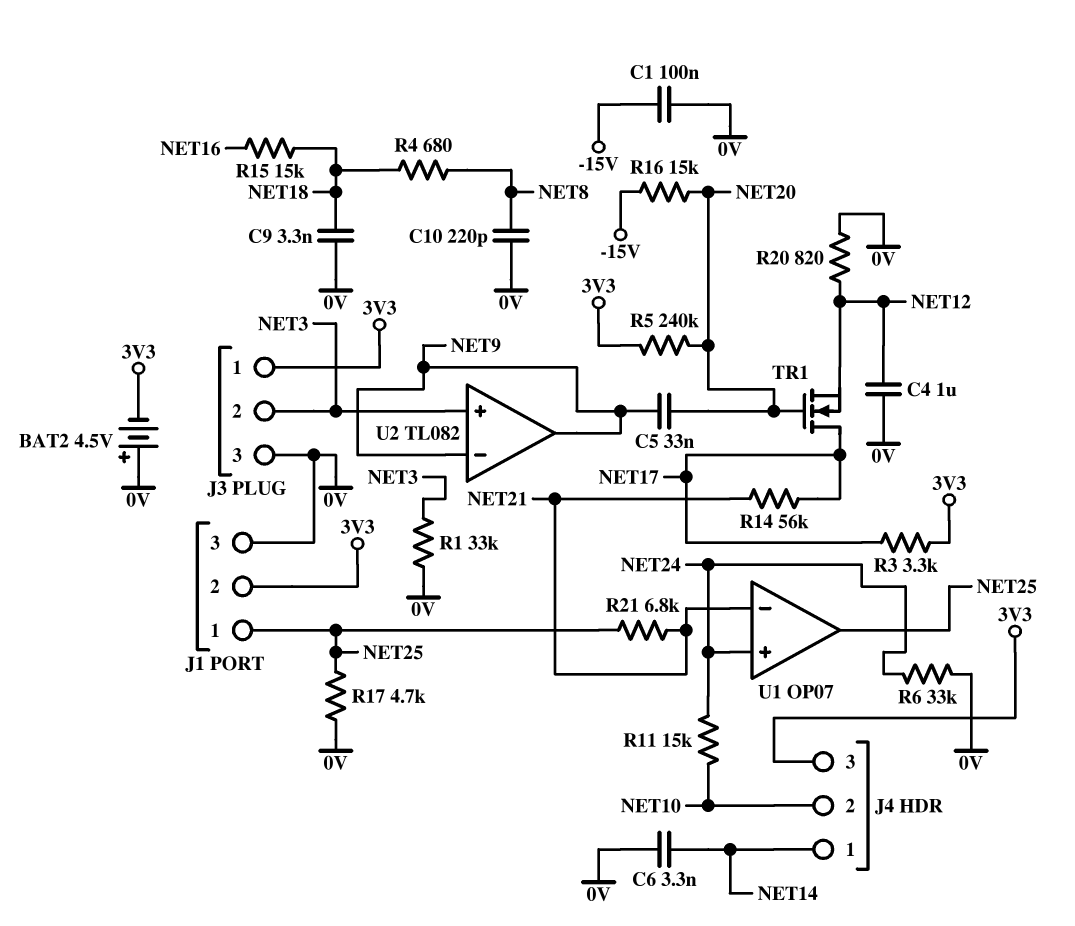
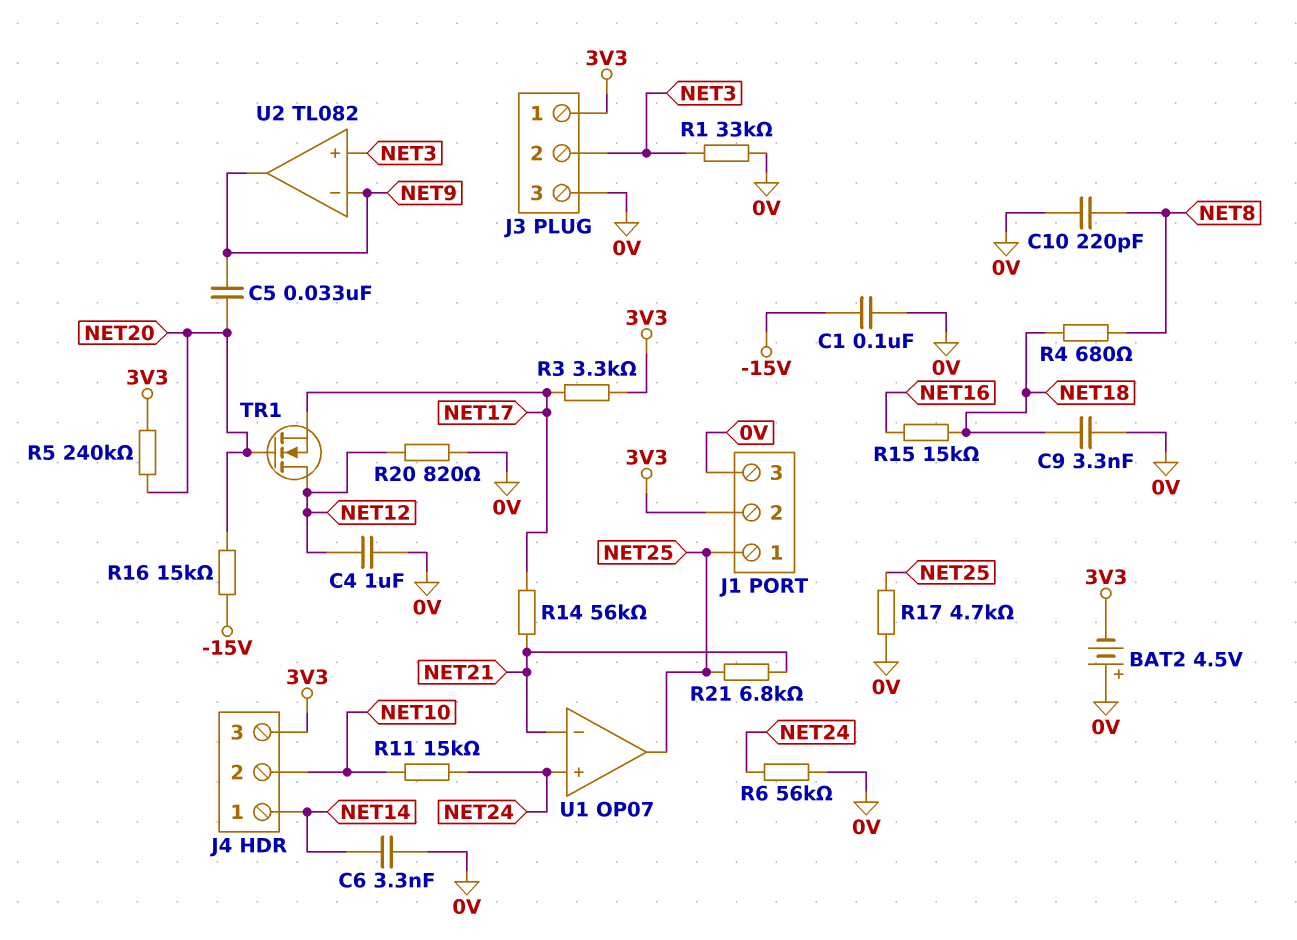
R6: 33k (0V, NET24) -> 56k (0V, NET24)
TR1: NMOS (G NET20, D NET17, S NET12) -> NMOS (G NET20, D NET12, S NET17)

